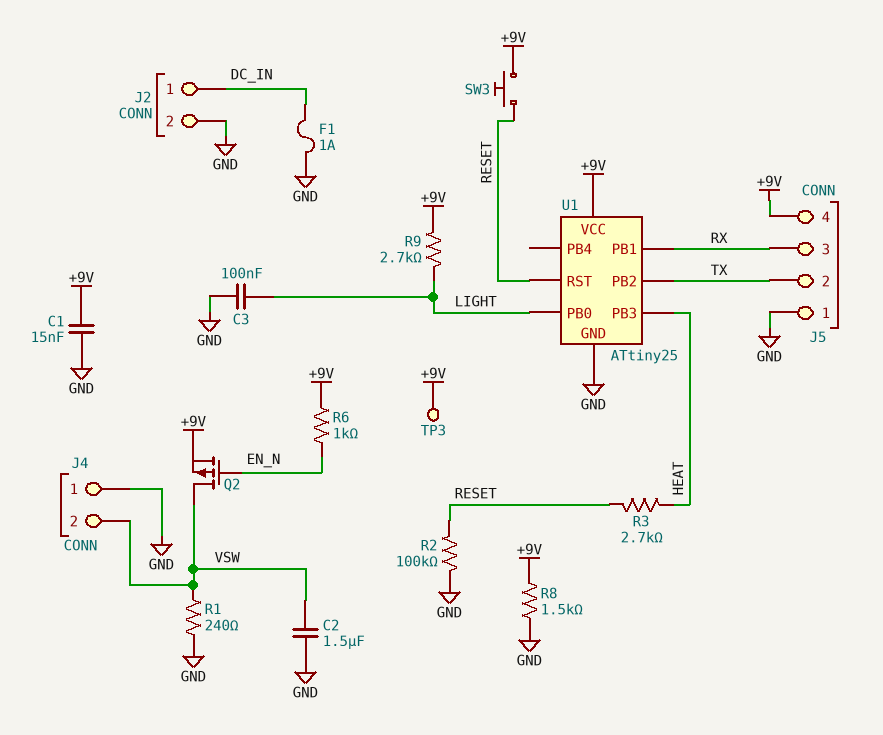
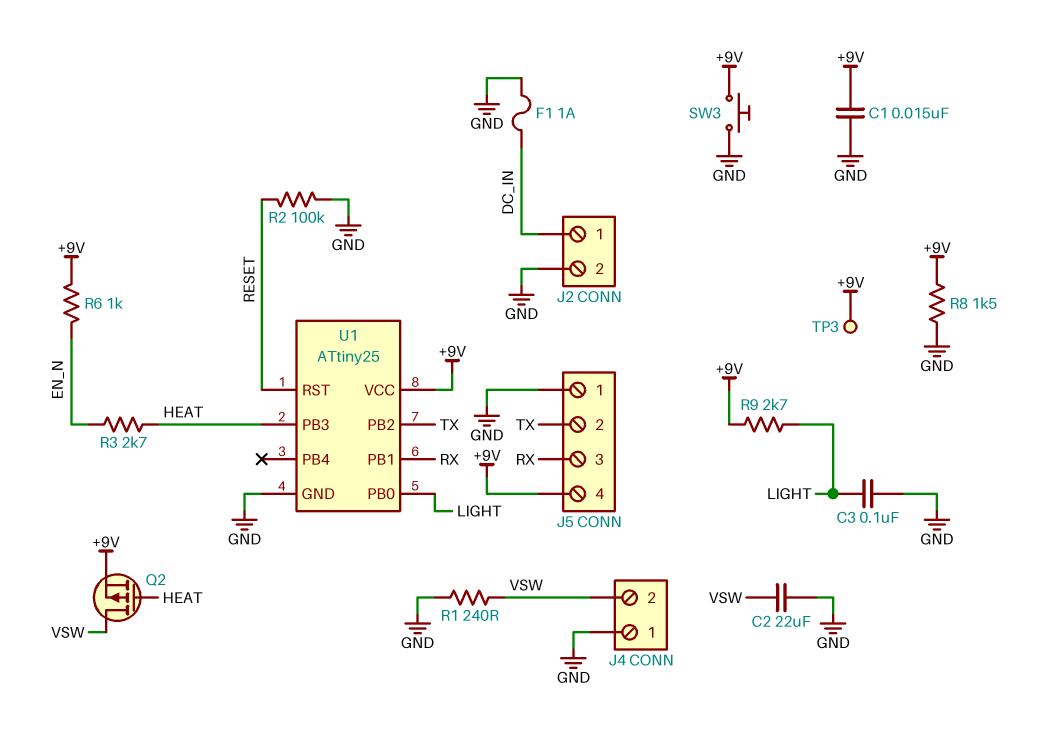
C2: 1.5uF (GND, VSW) -> 22uF (GND, VSW)
Q2: PMOS (G EN_N, D VSW, S +9V) -> PMOS (G HEAT, D VSW, S +9V)
R3: 2.7k (HEAT, RESET) -> 2.7k (EN_N, HEAT)
SW3: button (+9V, RESET) -> button (+9V, GND)

